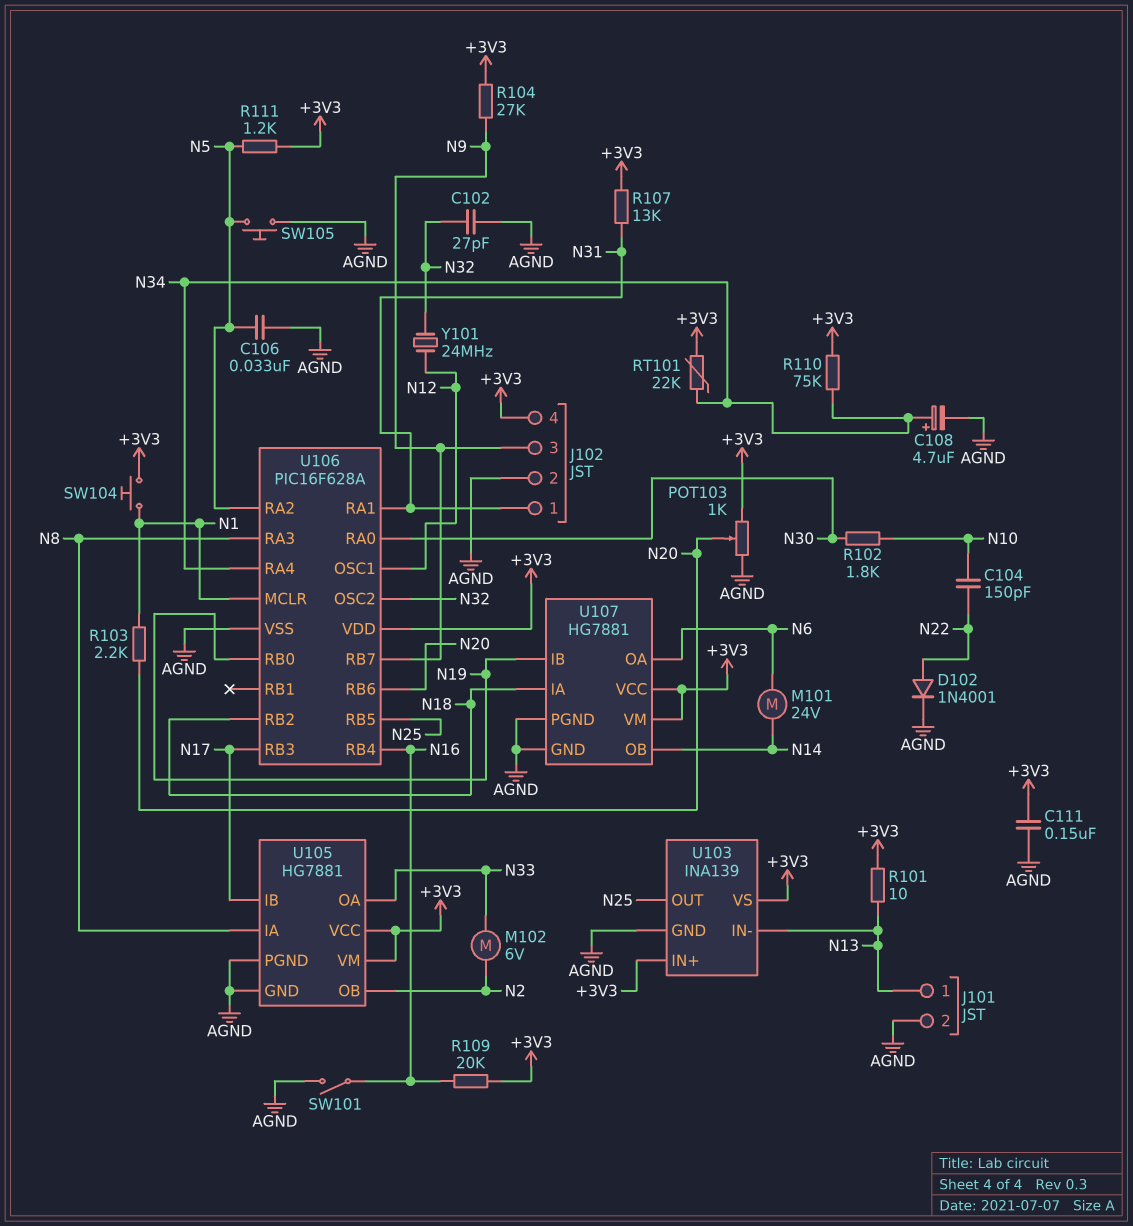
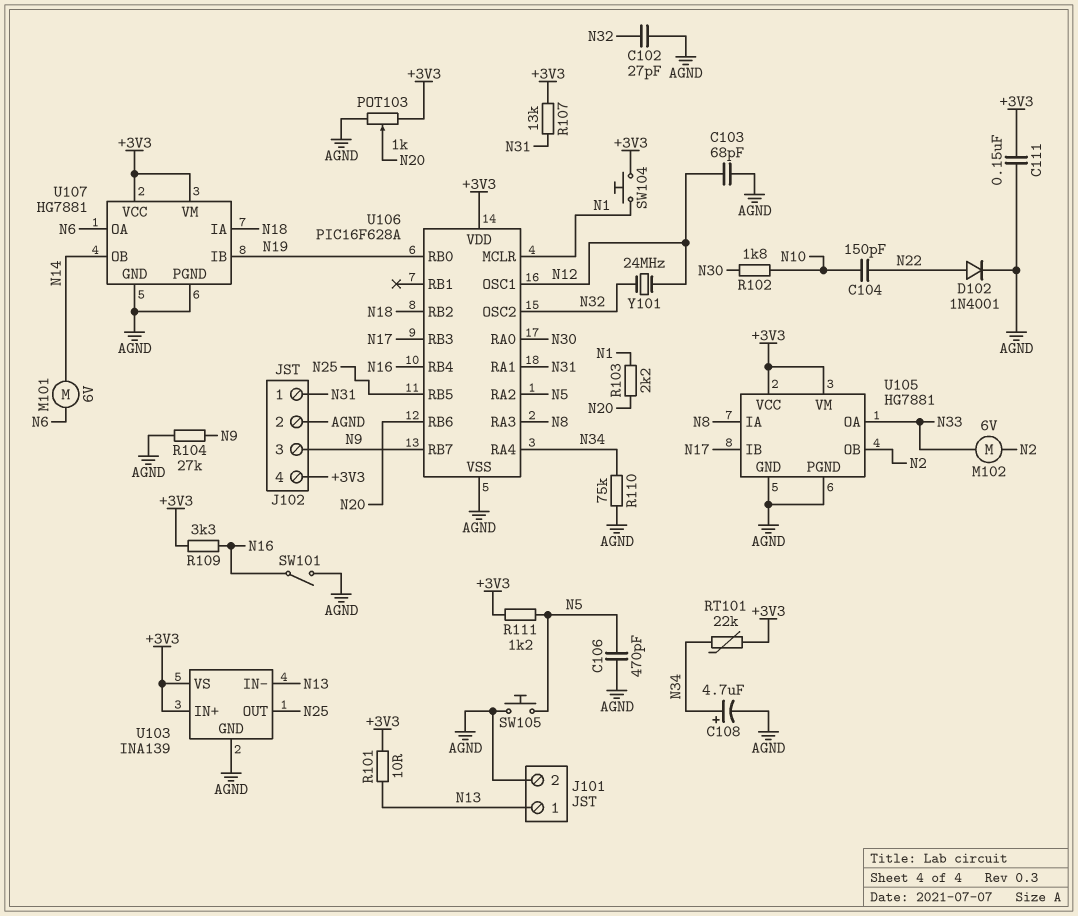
C103: none -> 68pF (AGND, N12)
C106: 33nF (AGND, N5) -> 470pF (AGND, N5)
M101: motor 24V (N6, N14) -> motor 6V (N6, N14)
R104: 27k (+3V3, N9) -> 27k (AGND, N9)
R109: 20k (+3V3, N16) -> 3.3k (+3V3, N16)
R110: 75k (+3V3, N34) -> 75k (AGND, N34)

